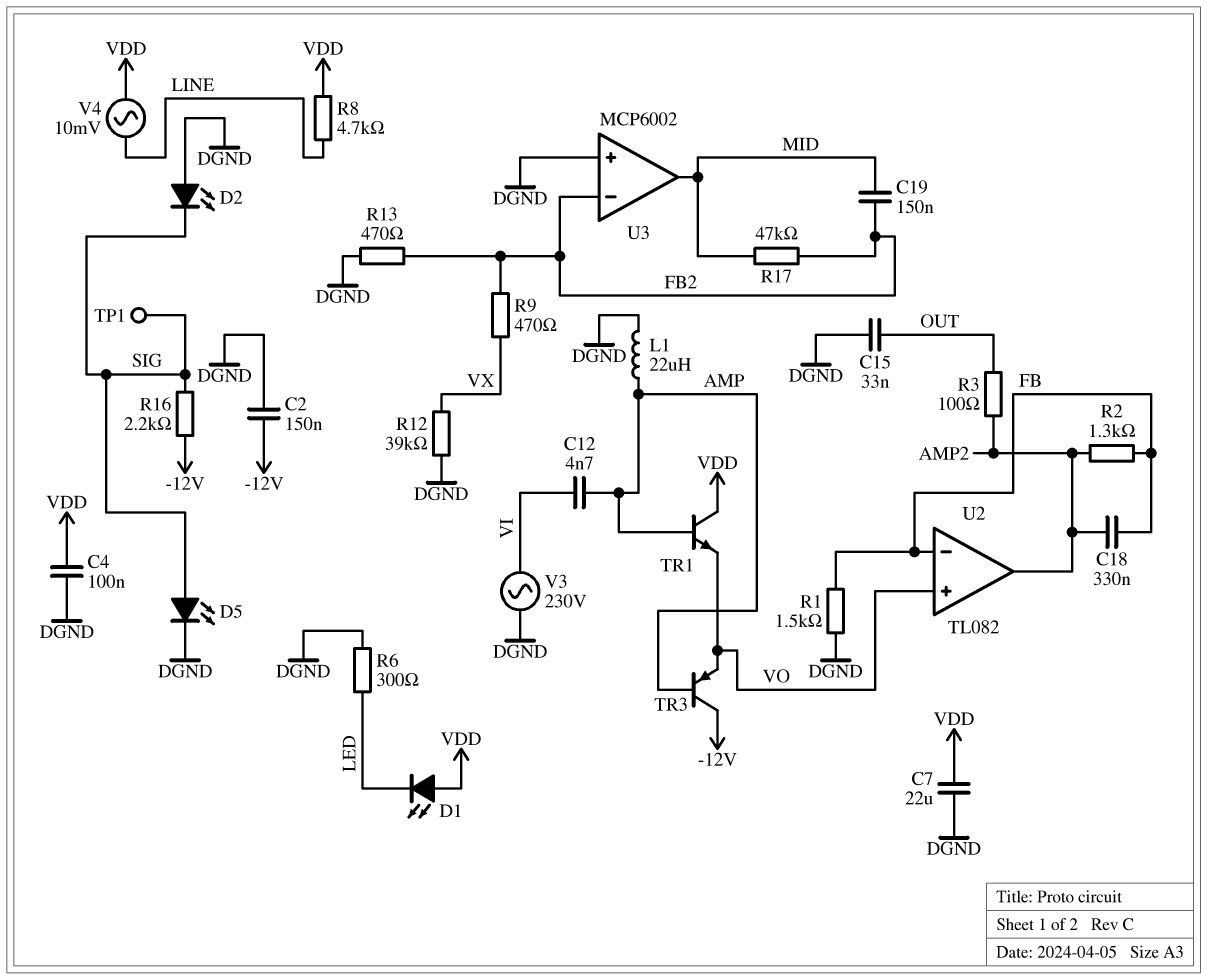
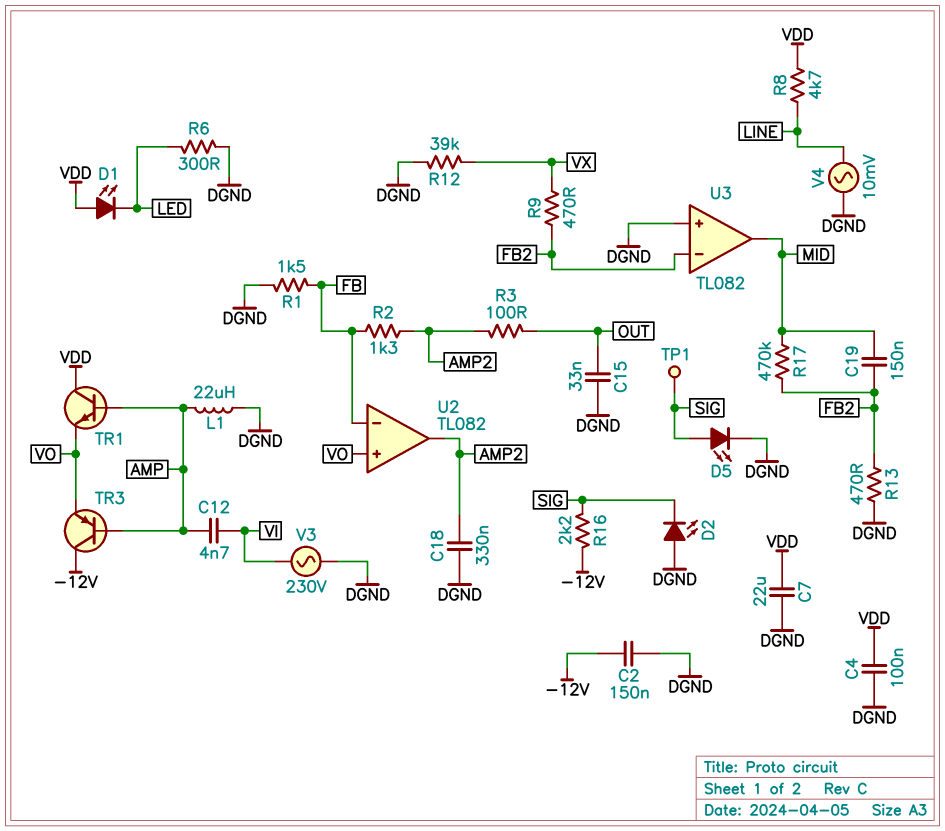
C18: 330nF (AMP2, FB) -> 330nF (AMP2, DGND)
R17: 47k (FB2, MID) -> 470k (FB2, MID)
U3: MCP6002 -> TL082
V4: AC 10mV (LINE, VDD) -> AC 10mV (DGND, LINE)

